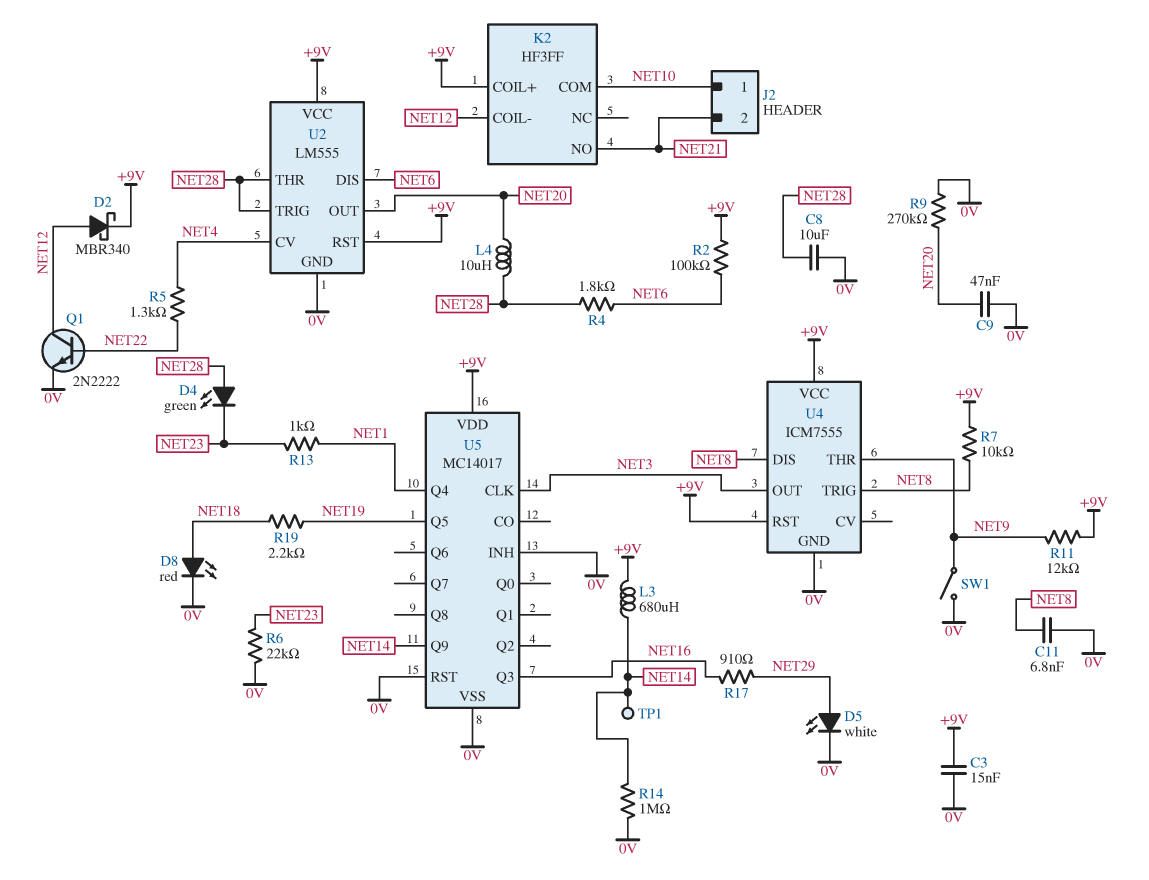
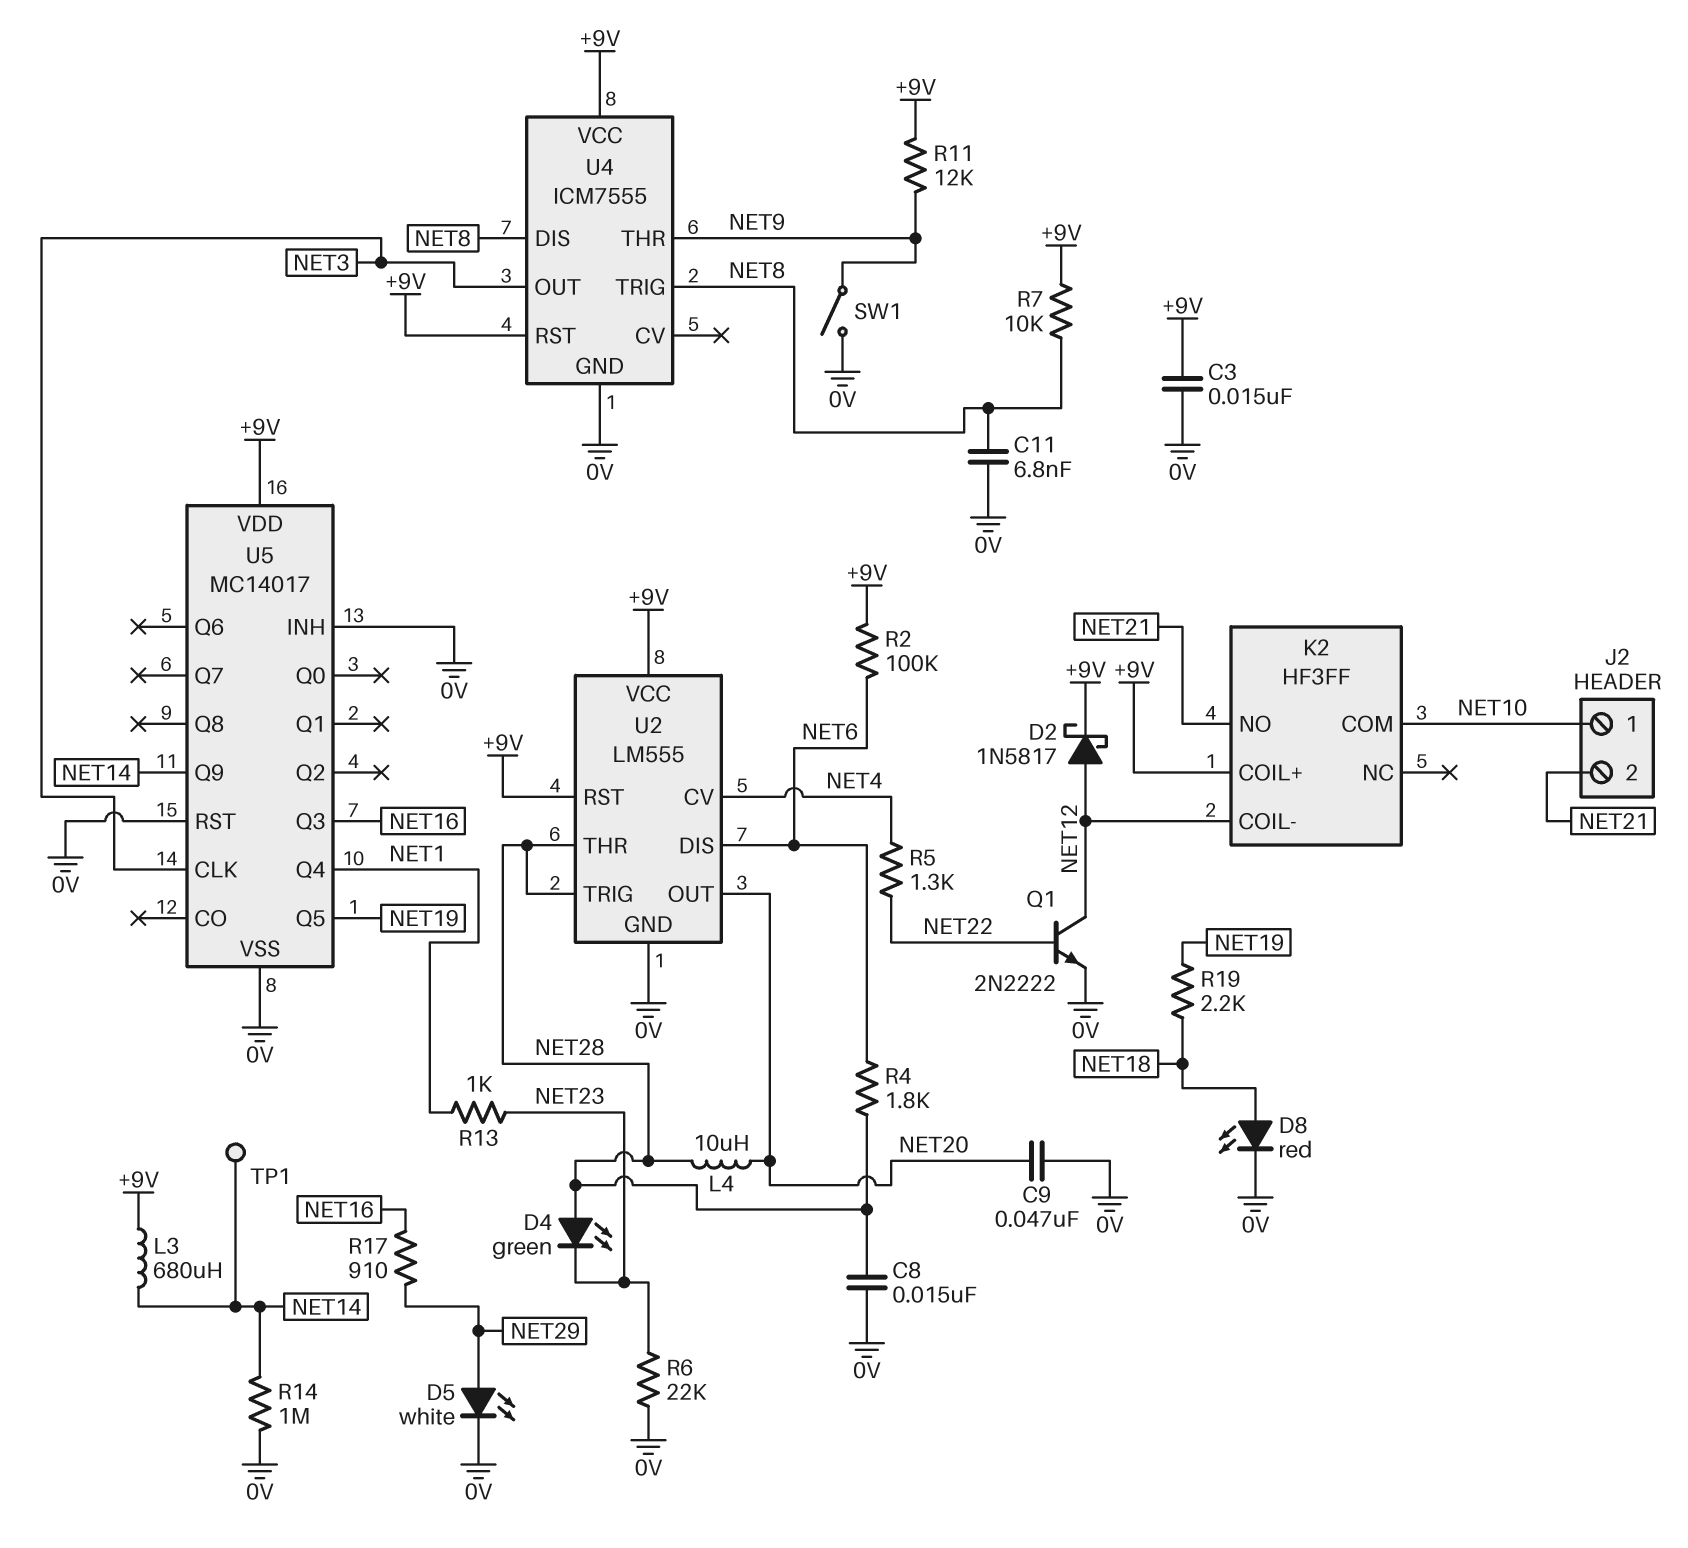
C8: 10uF (0V, NET28) -> 15nF (0V, NET28)
D2: schottky MBR340 (A NET12, K +9V) -> schottky 1N5817 (A NET12, K +9V)
R9: 270k (0V, NET20) -> none

